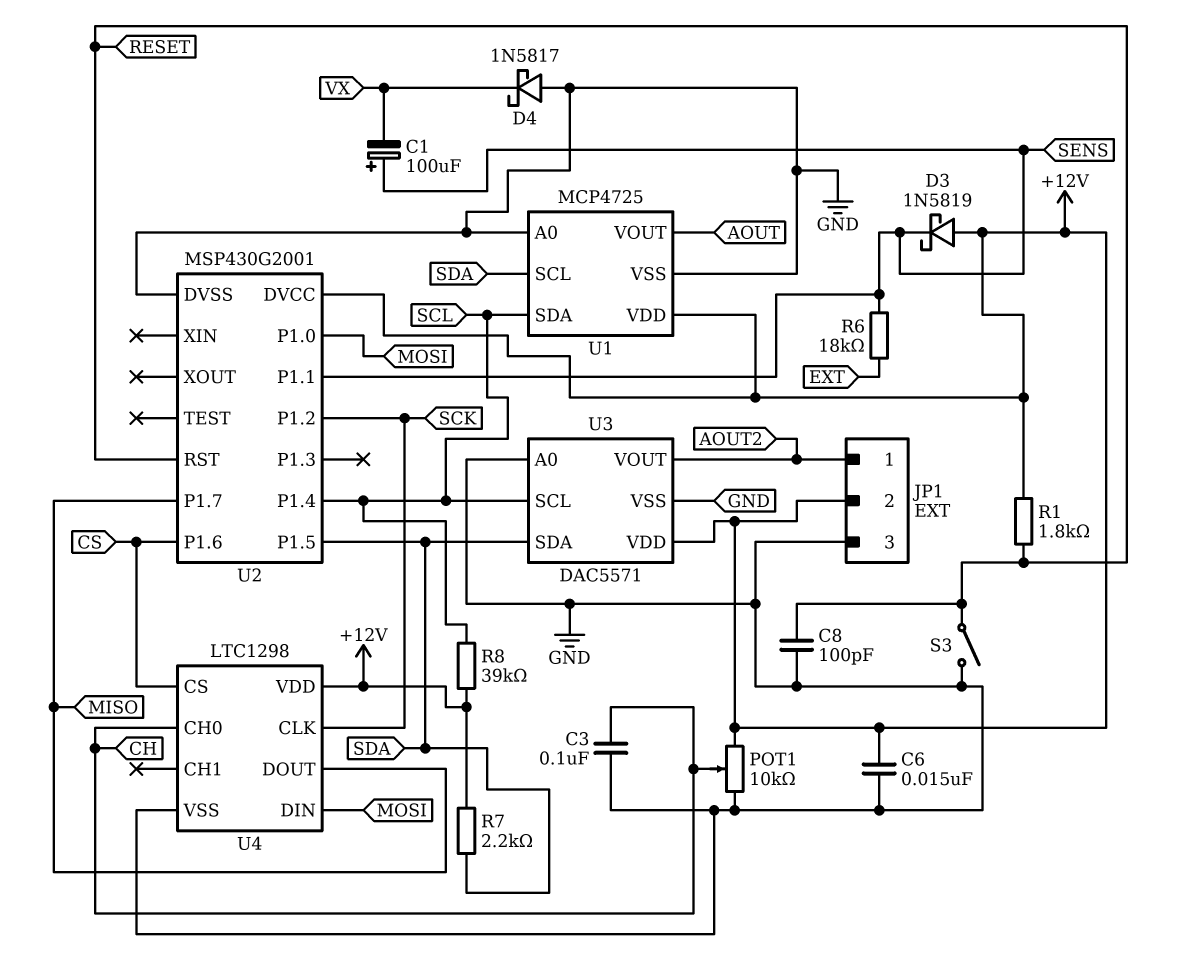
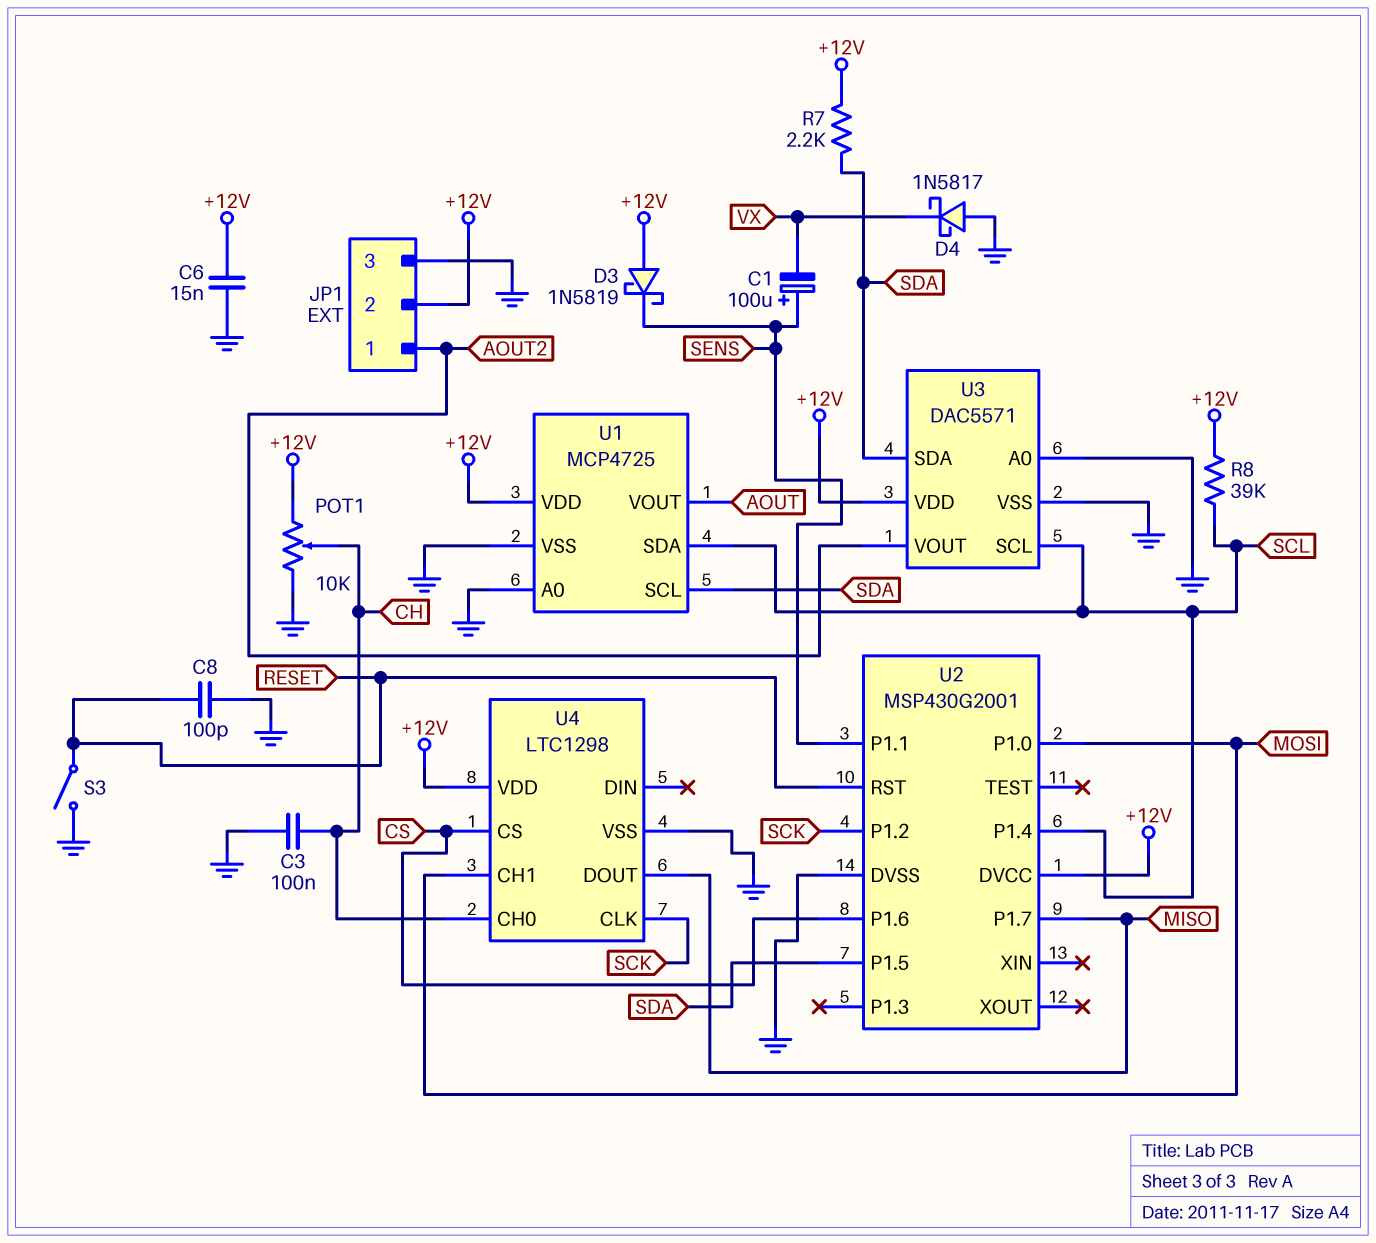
R1: 1.8k (+12V, RESET) -> none
R6: 18k (EXT, SENS) -> none
U4 pin CH1: none -> MOSI
U4 pin DIN: MOSI -> none

